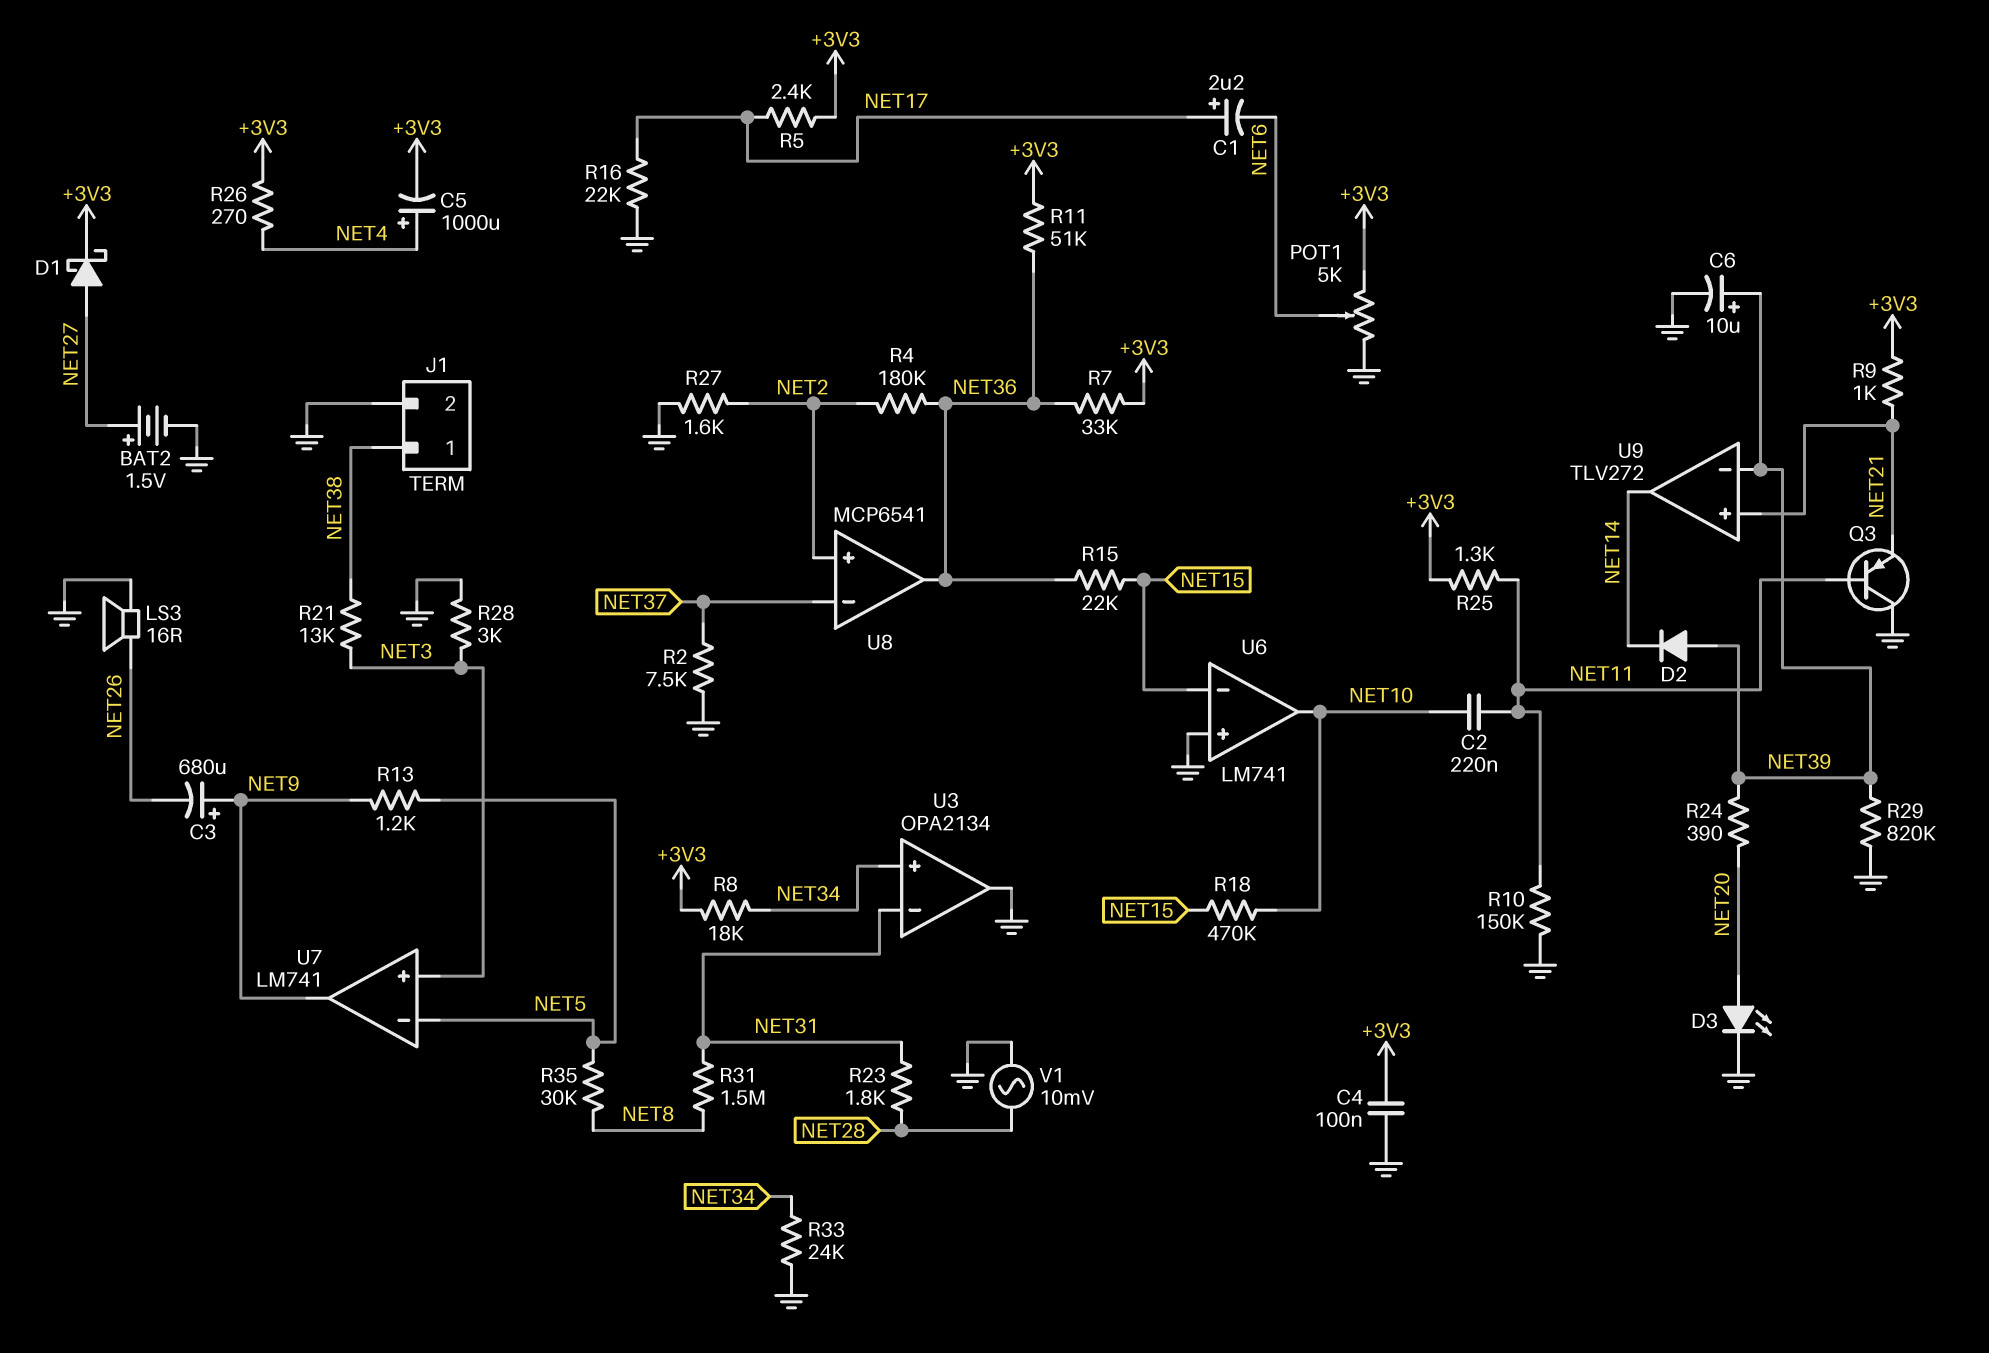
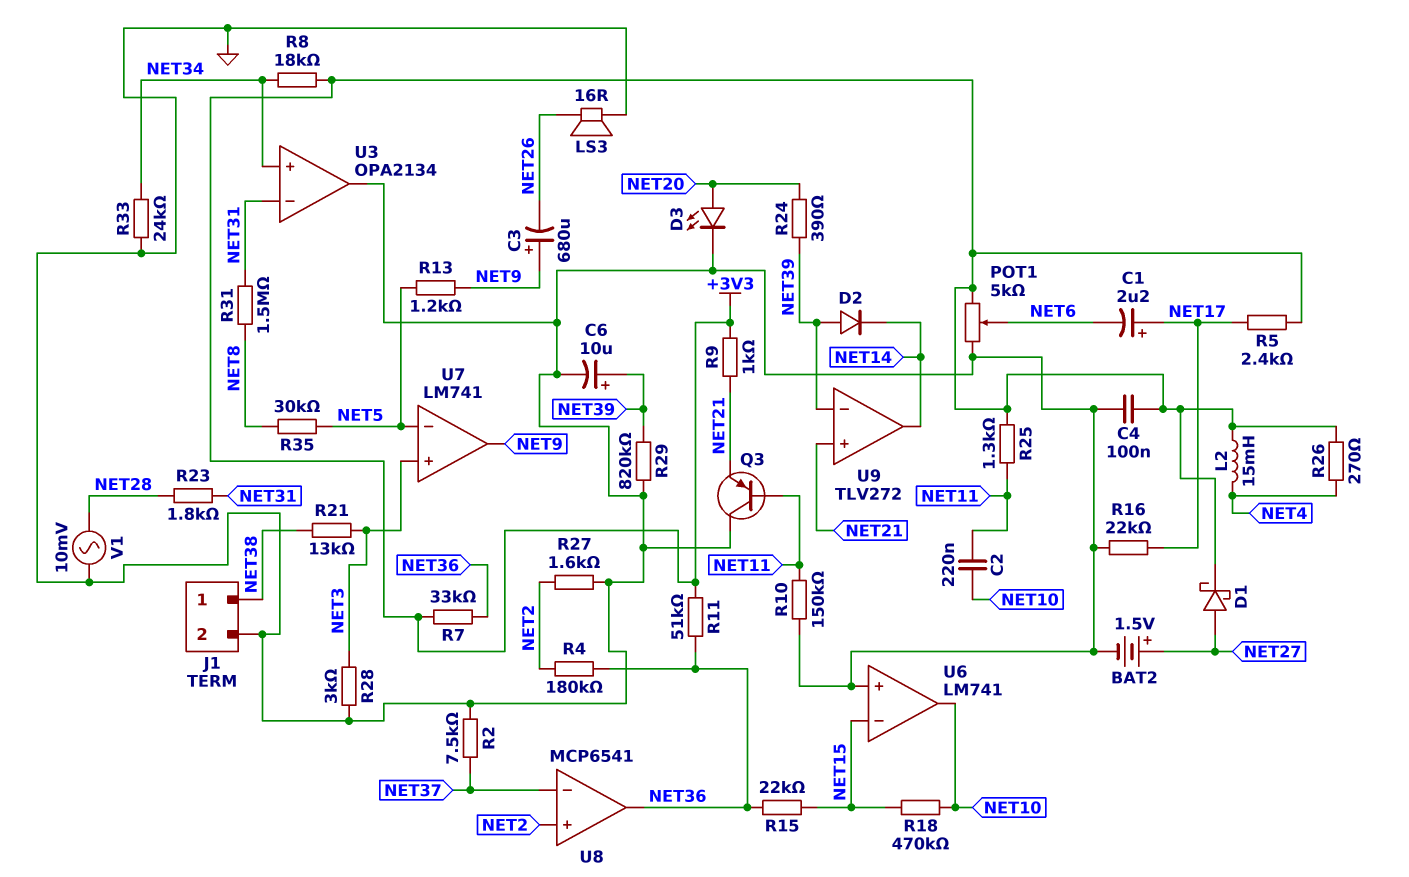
C5: 1000uF (plus NET4, minus +3V3) -> none
L2: none -> 15mH (+3V3, NET4)

